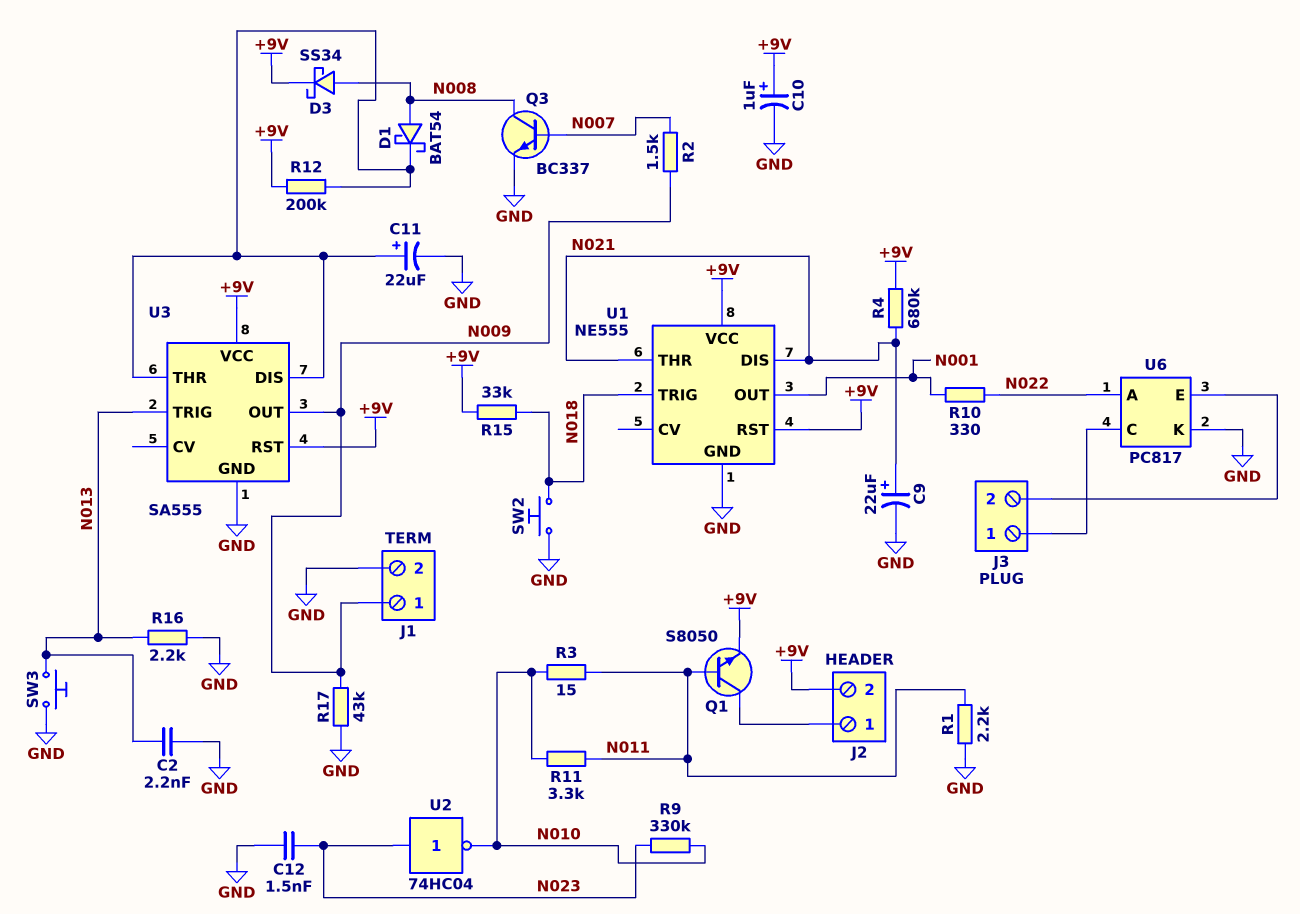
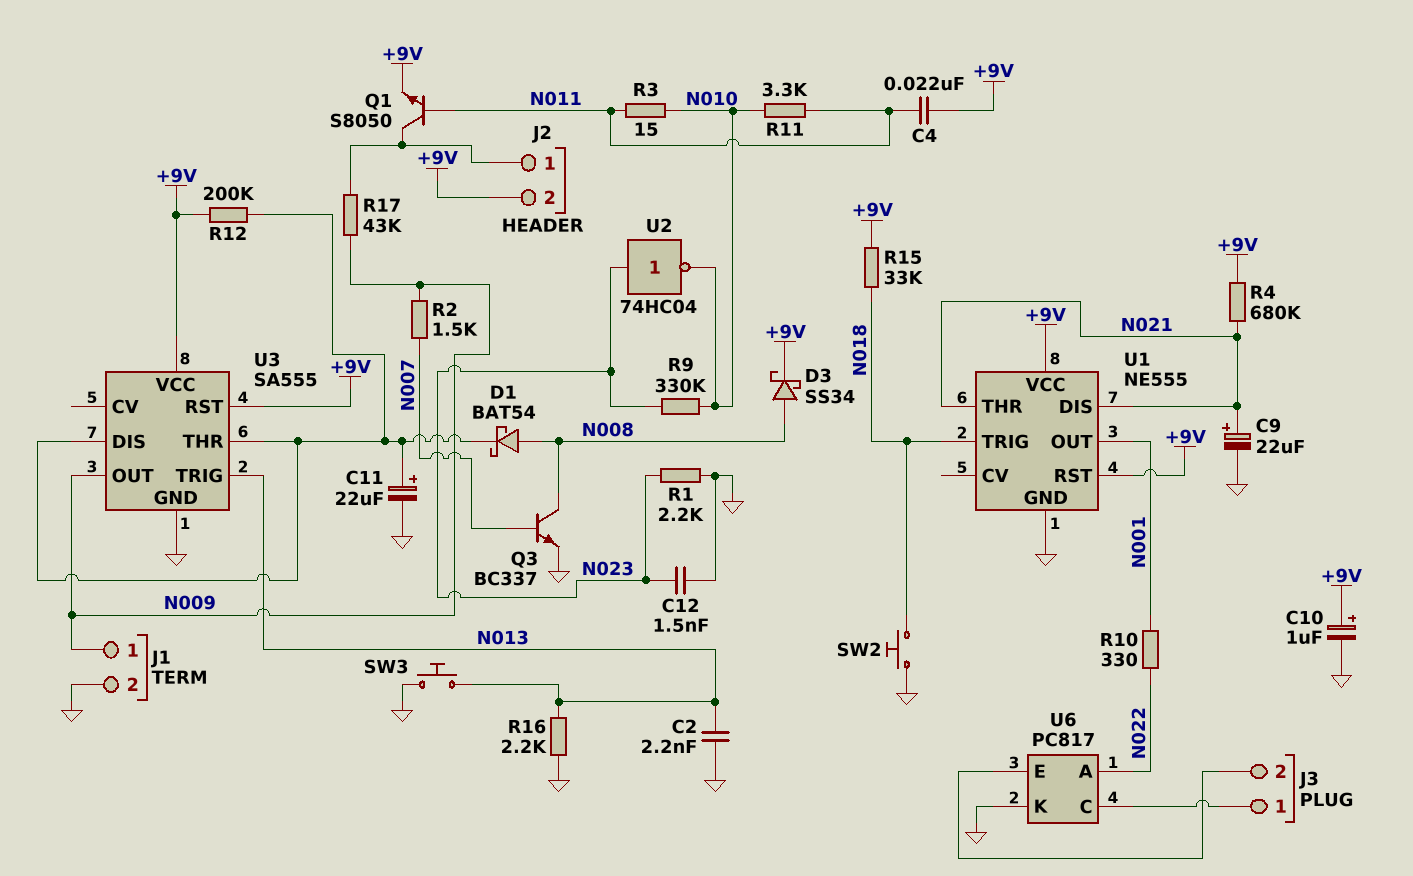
C4: none -> 22nF (+9V, N011)
R1: 2.2k (GND, N011) -> 2.2k (GND, N023)
R17: 43k (GND, N009) -> 43k (J2/1, N009)

